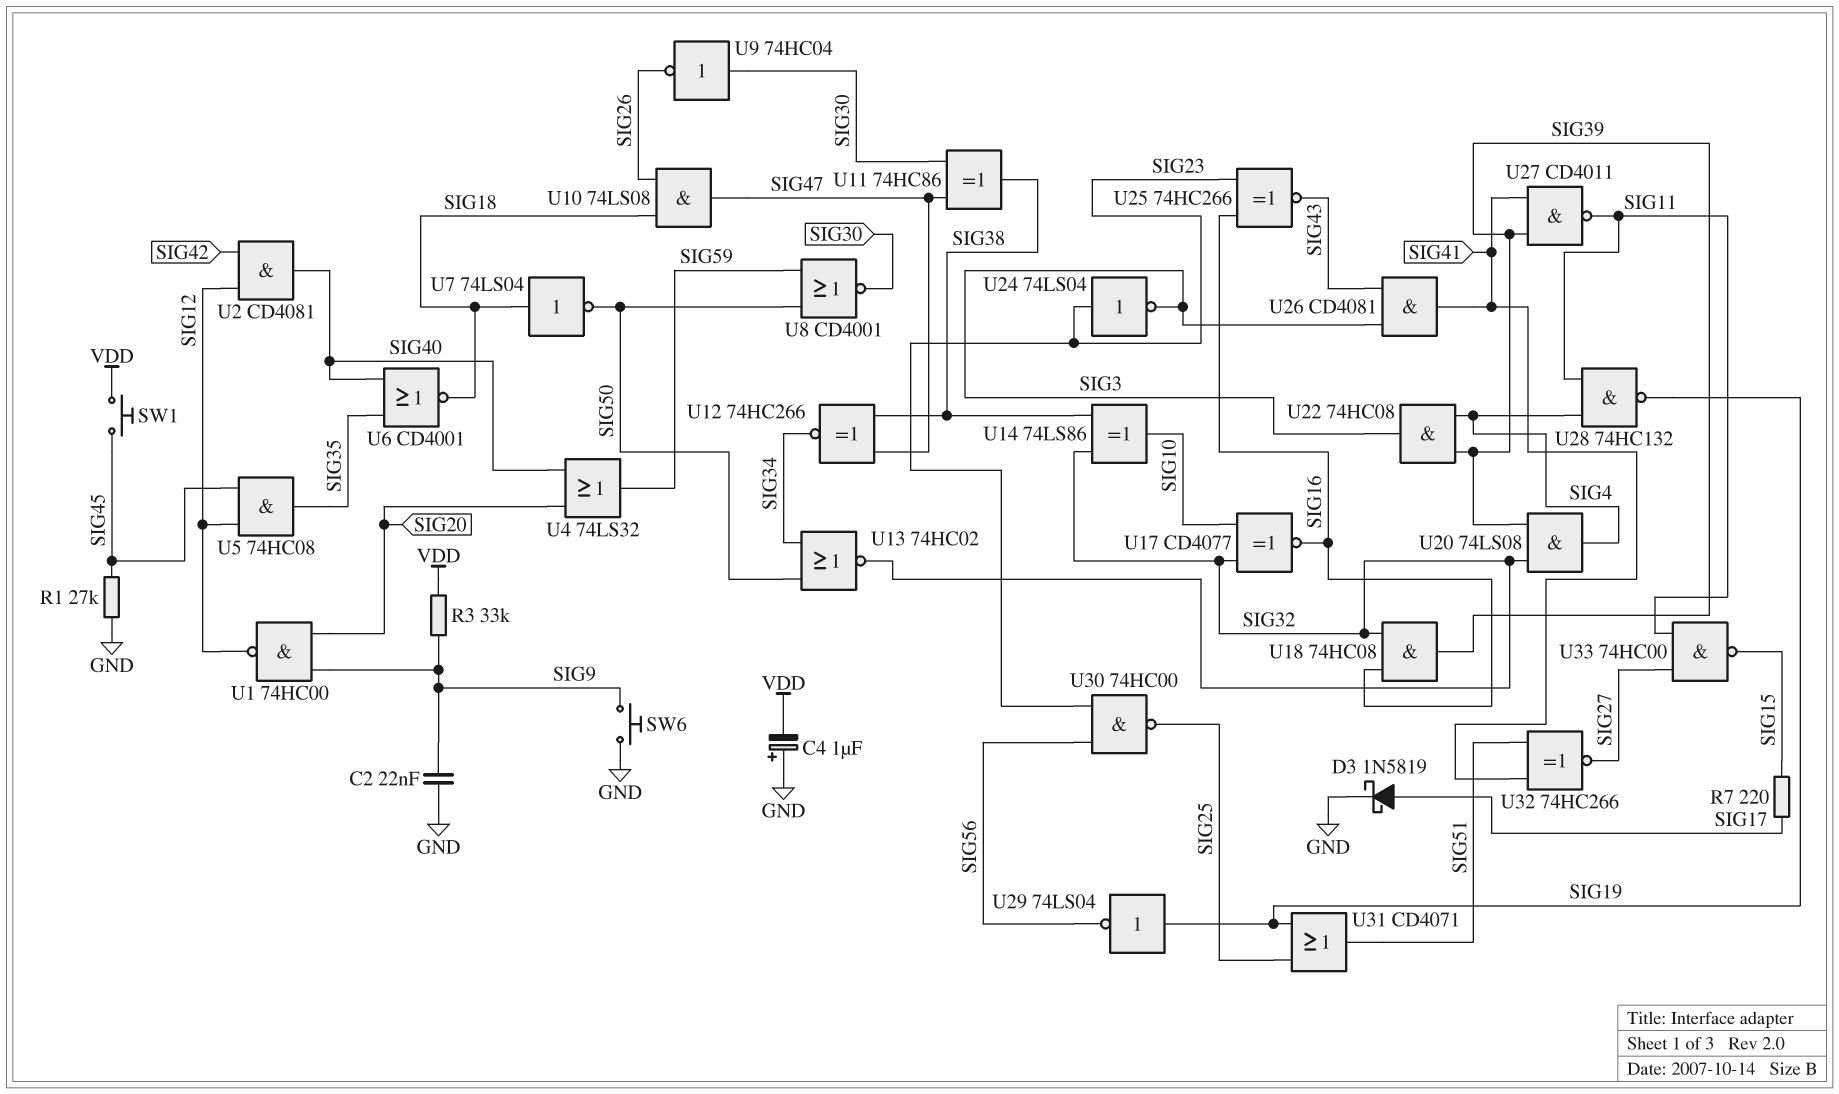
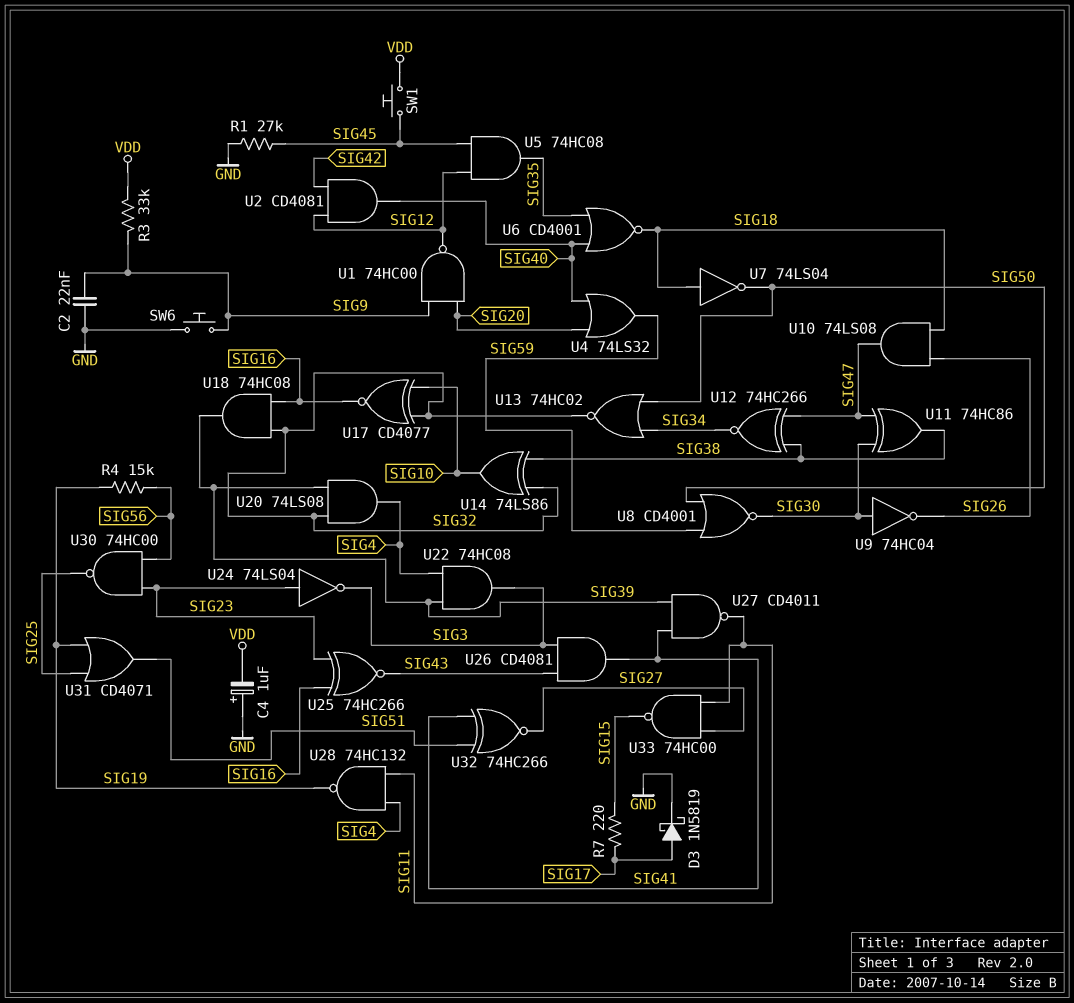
R4: none -> 15k (SIG19, SIG56)
U29: NOT 74LS04 (in SIG19, out SIG56) -> none

